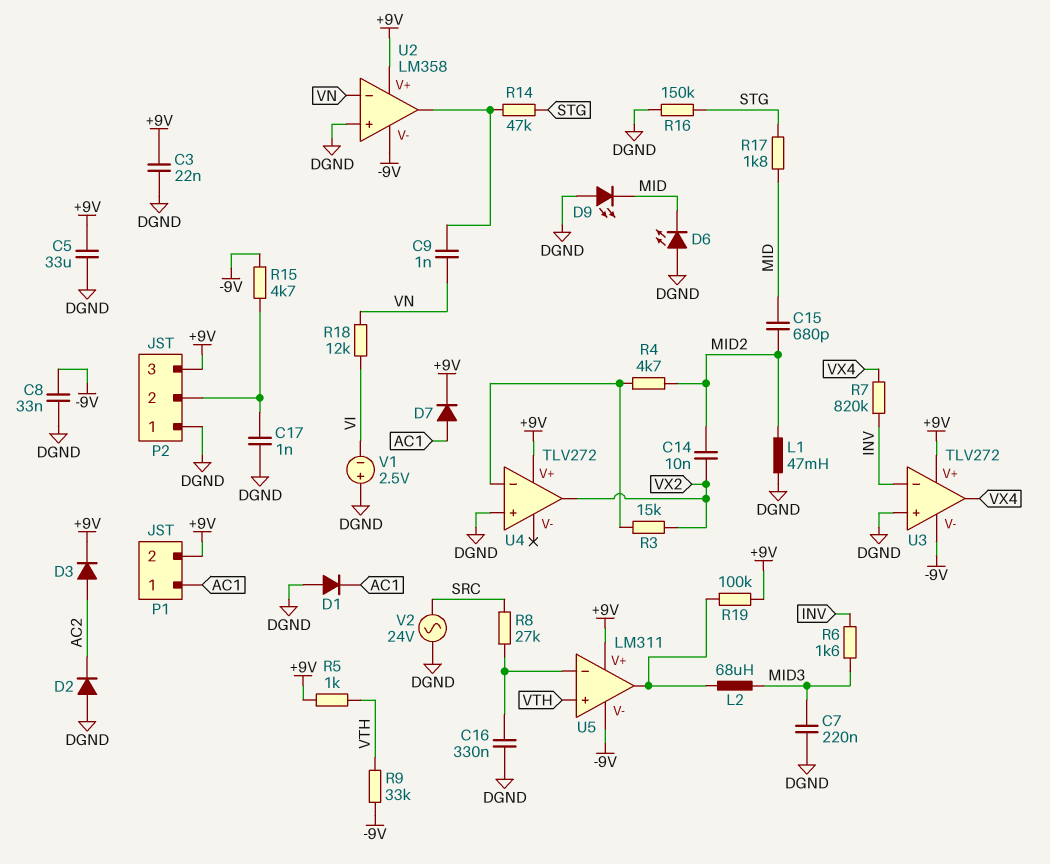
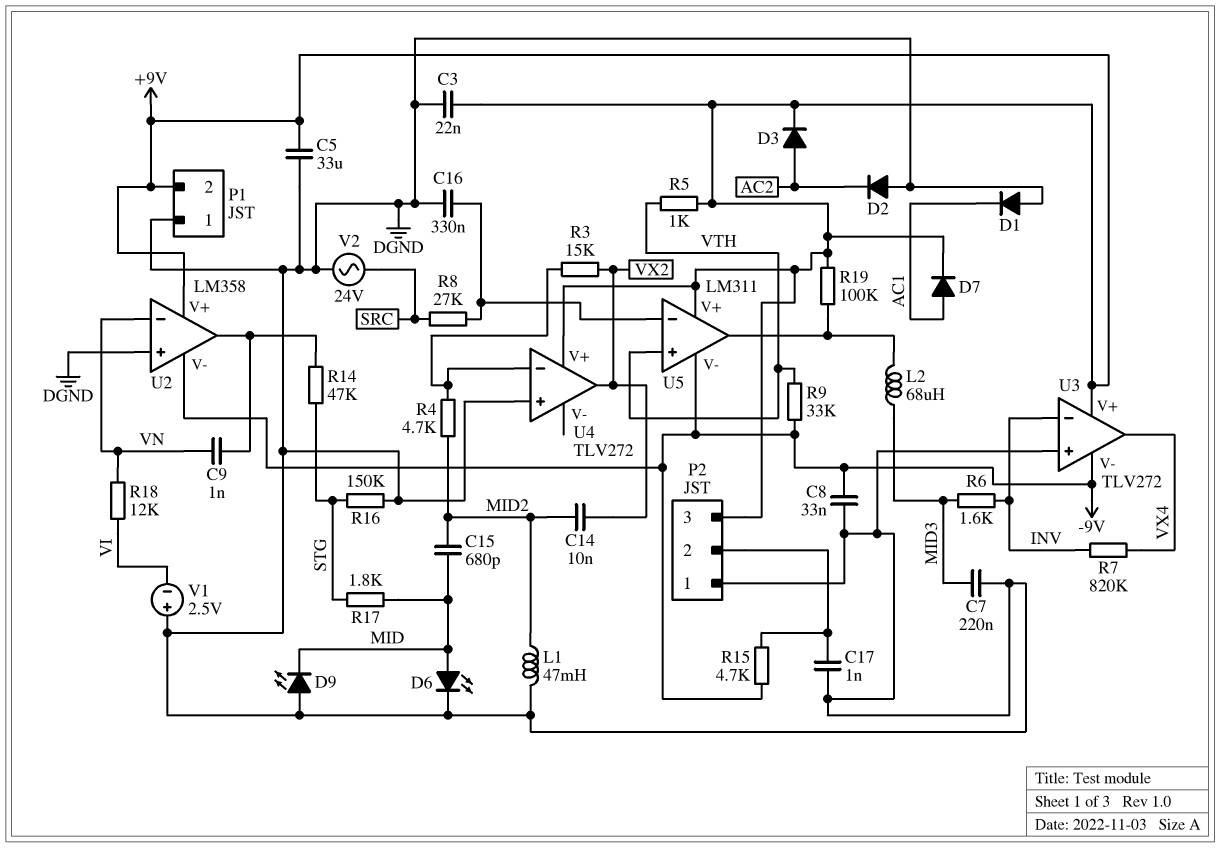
D6: LED (A DGND, K MID) -> LED (A MID, K DGND)
P1 pin 1: AC1 -> DGND

